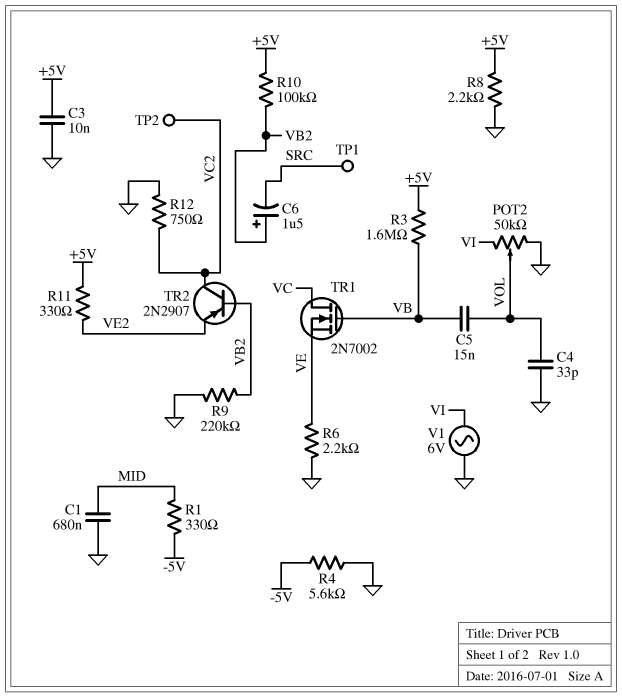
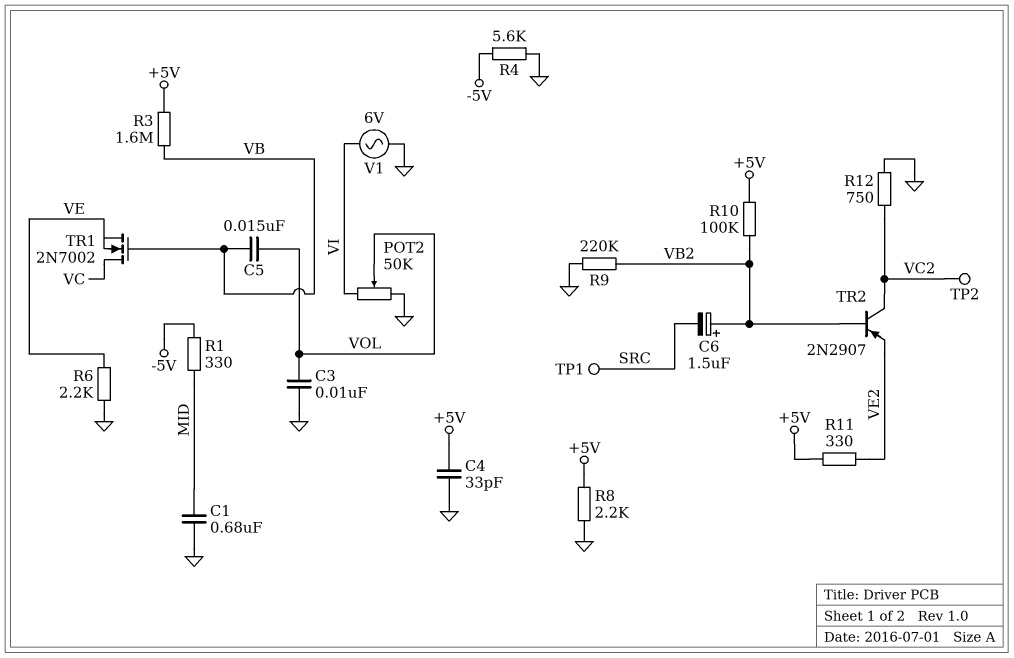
C3: 10nF (+5V, GND) -> 10nF (GND, VOL)
C4: 33pF (GND, VOL) -> 33pF (+5V, GND)

